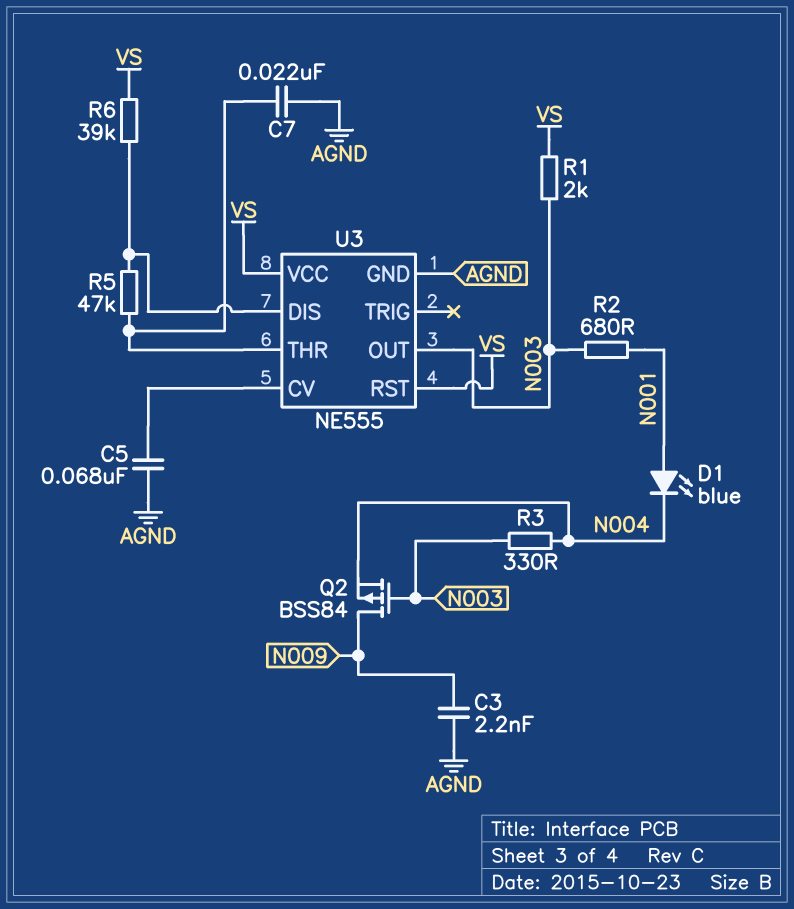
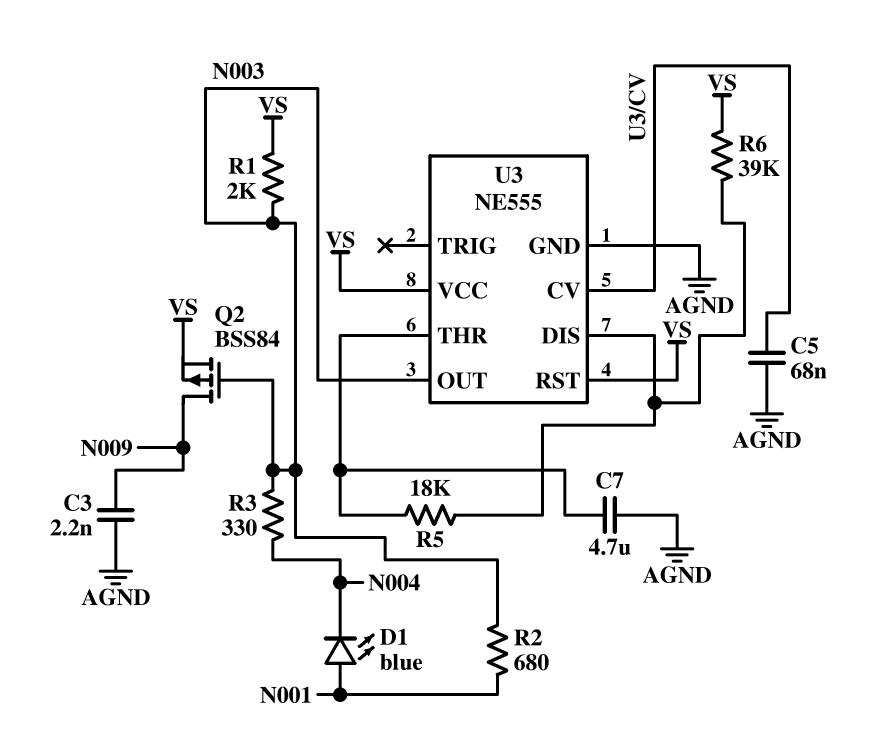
C7: 22nF (AGND, U3/THR) -> 4.7uF (AGND, U3/THR)
Q2: PMOS BSS84 (G N003, D N009, S N004) -> PMOS BSS84 (G N003, D N009, S VS)
R5: 47k (U3/DIS, U3/THR) -> 18k (U3/DIS, U3/THR)

